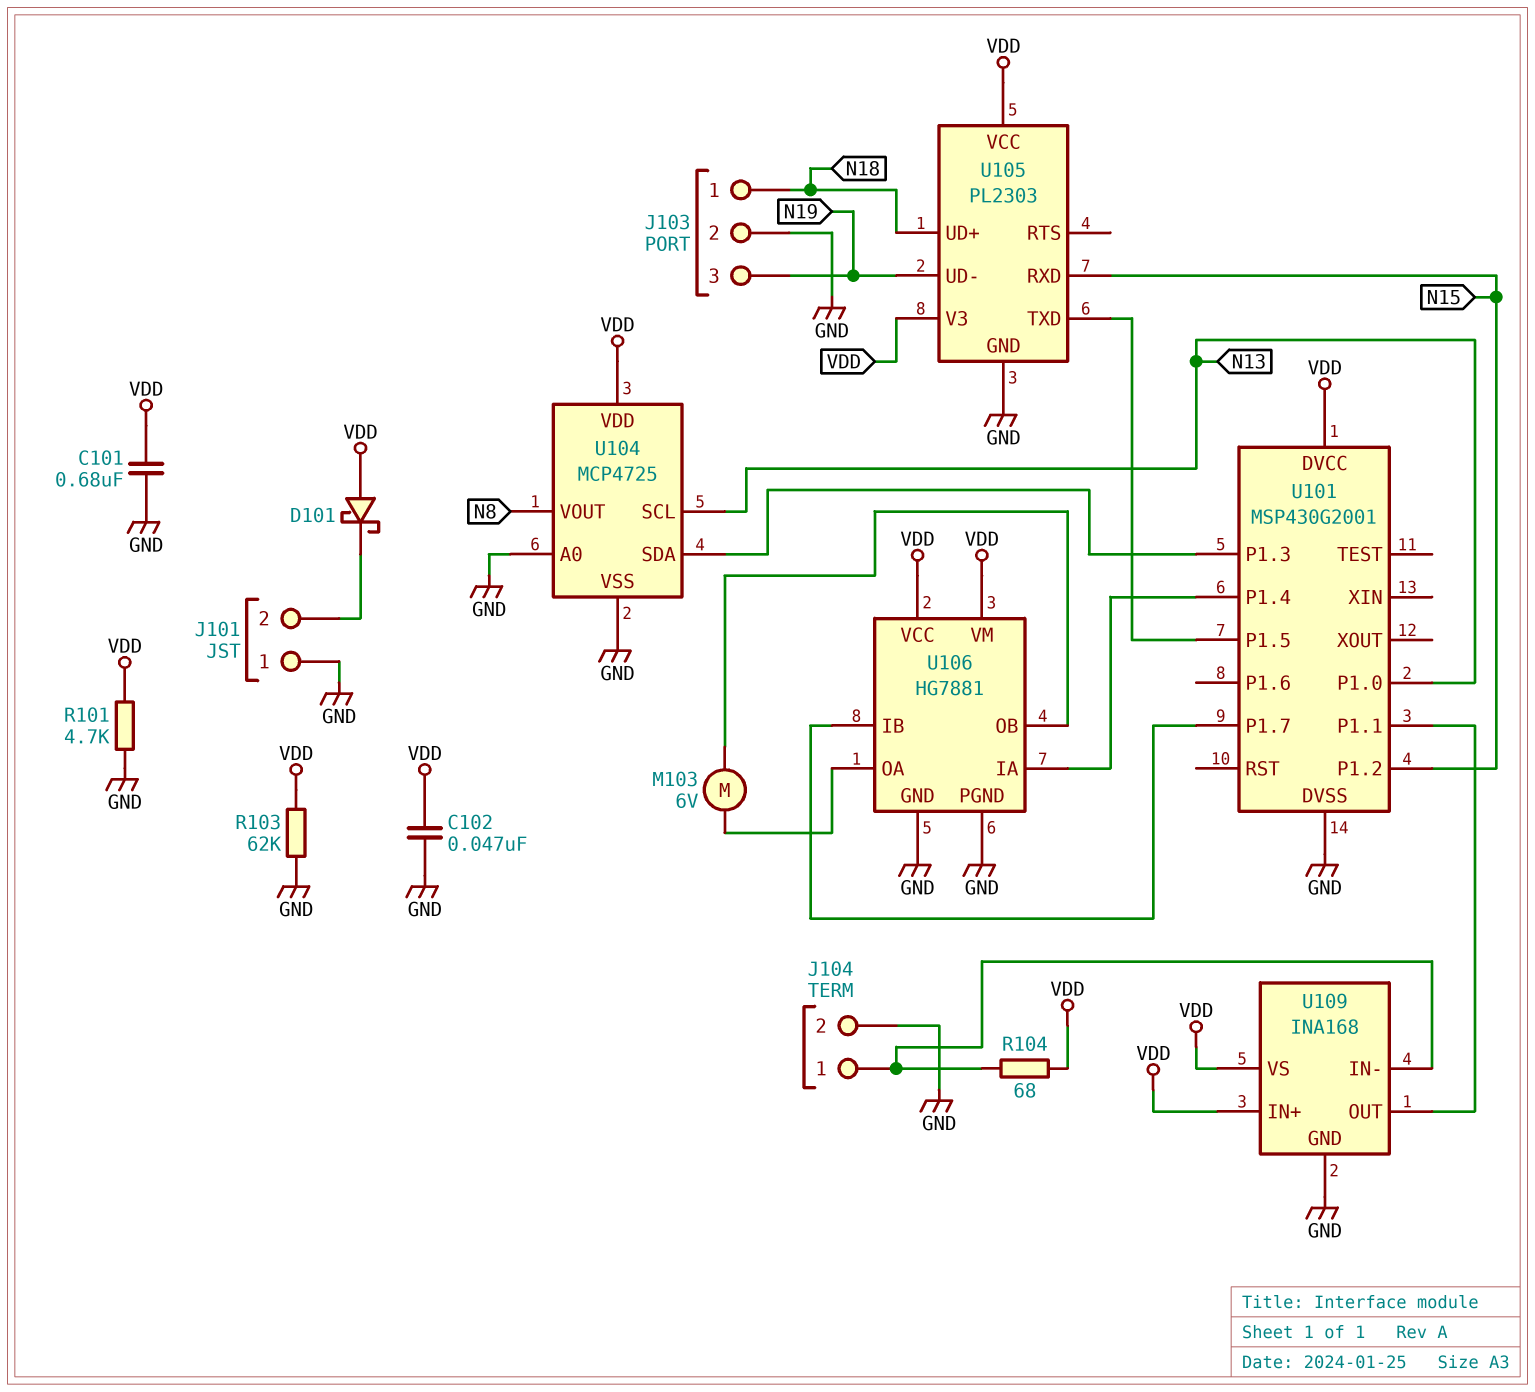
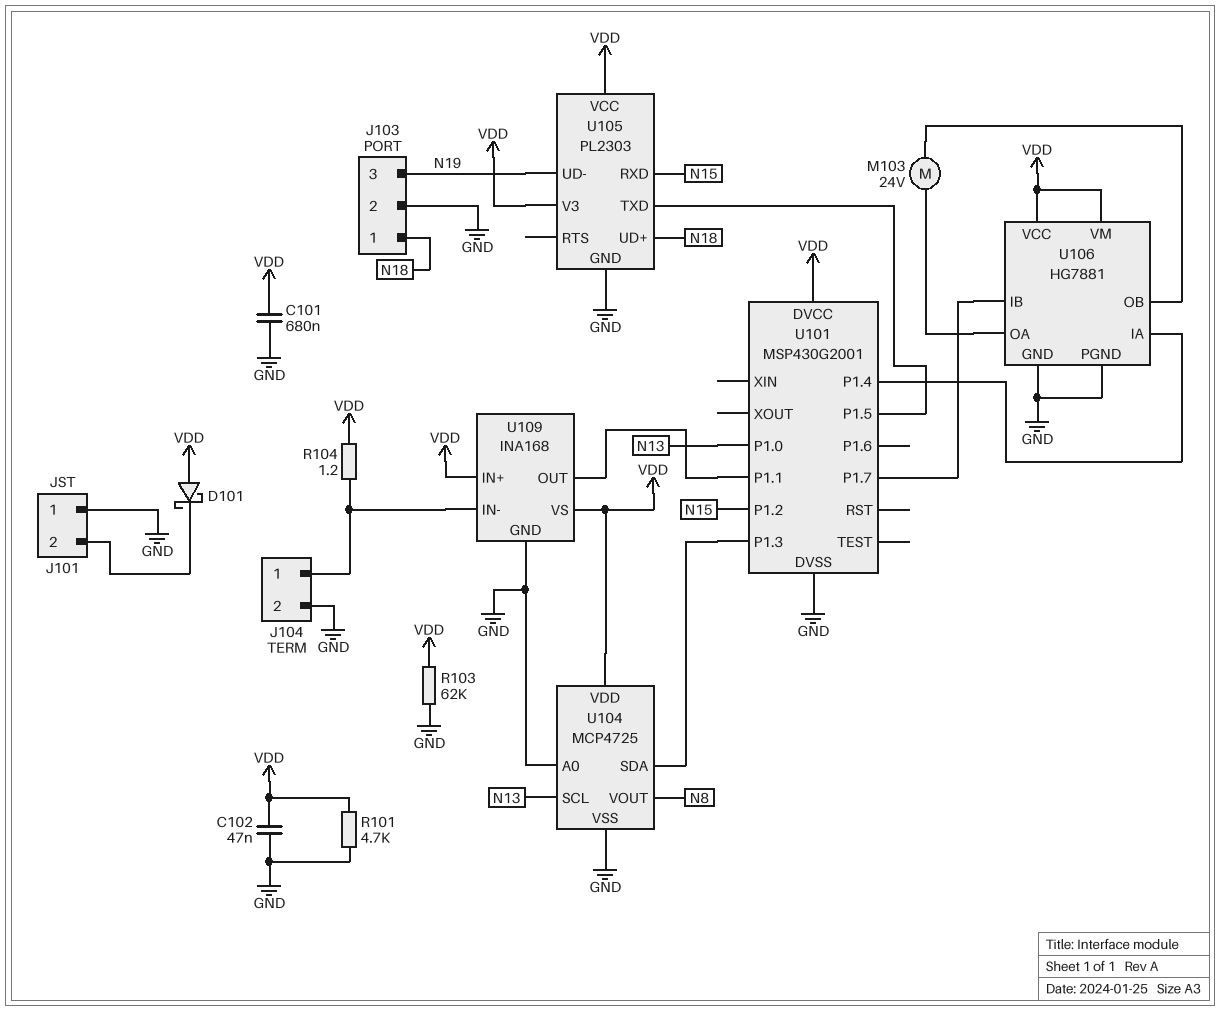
M103: motor 6V (U106/OA, U106/OB) -> motor 24V (U106/OA, U106/OB)
R104: 68 (J104/1, VDD) -> 1.2 (J104/1, VDD)

